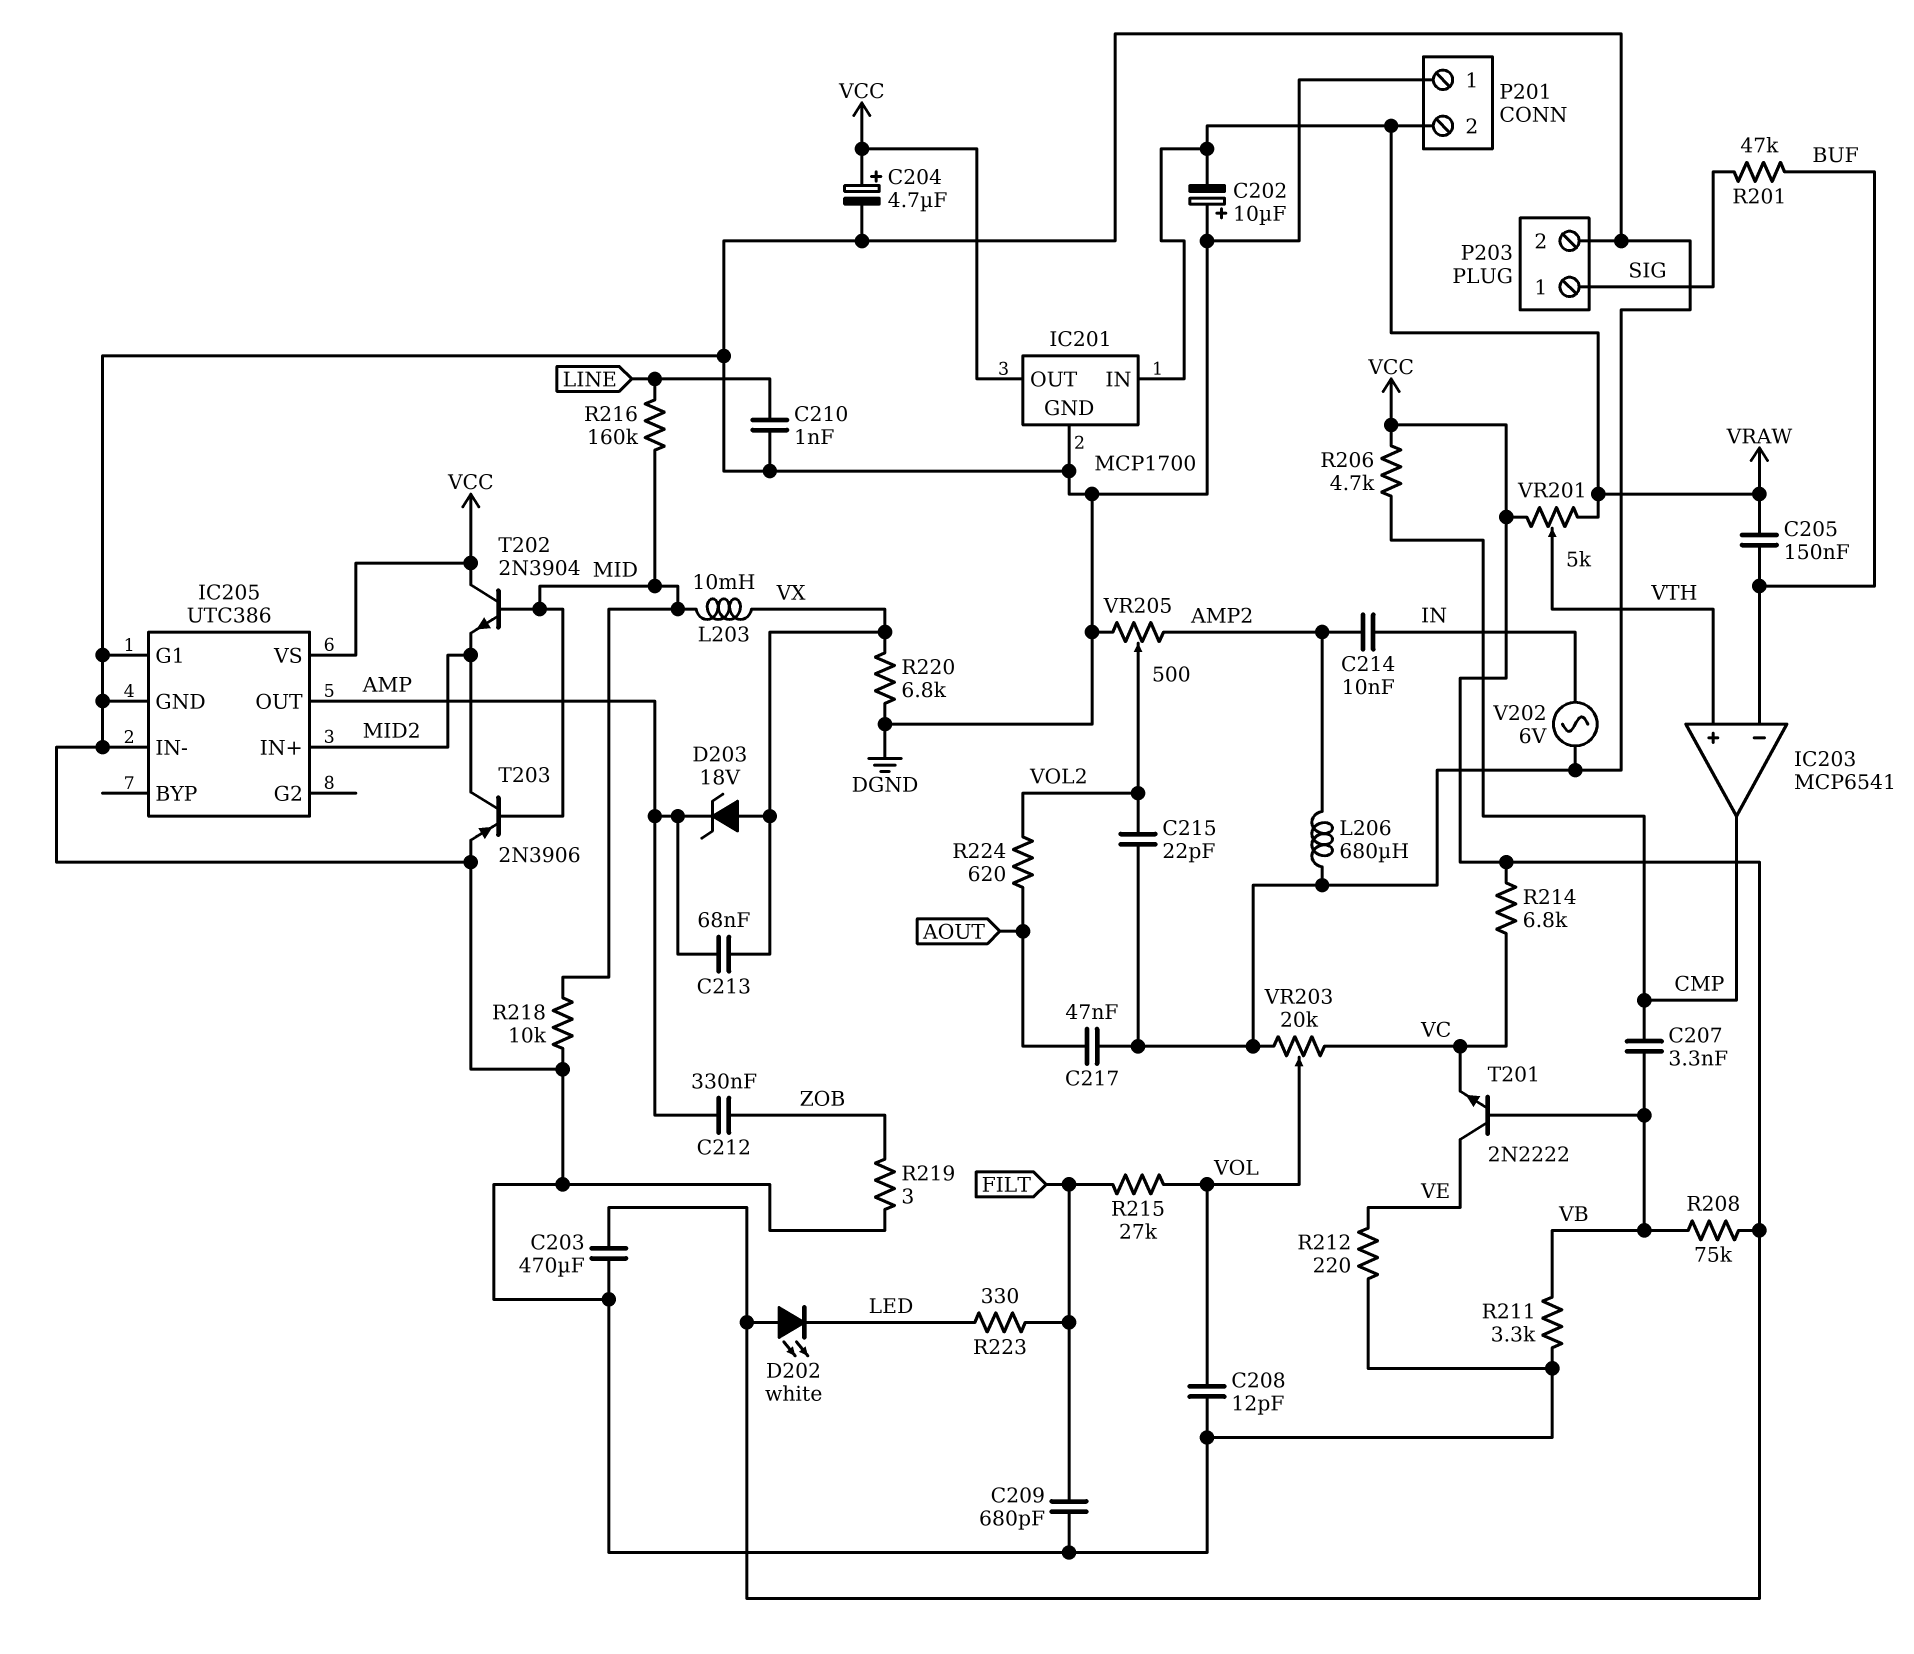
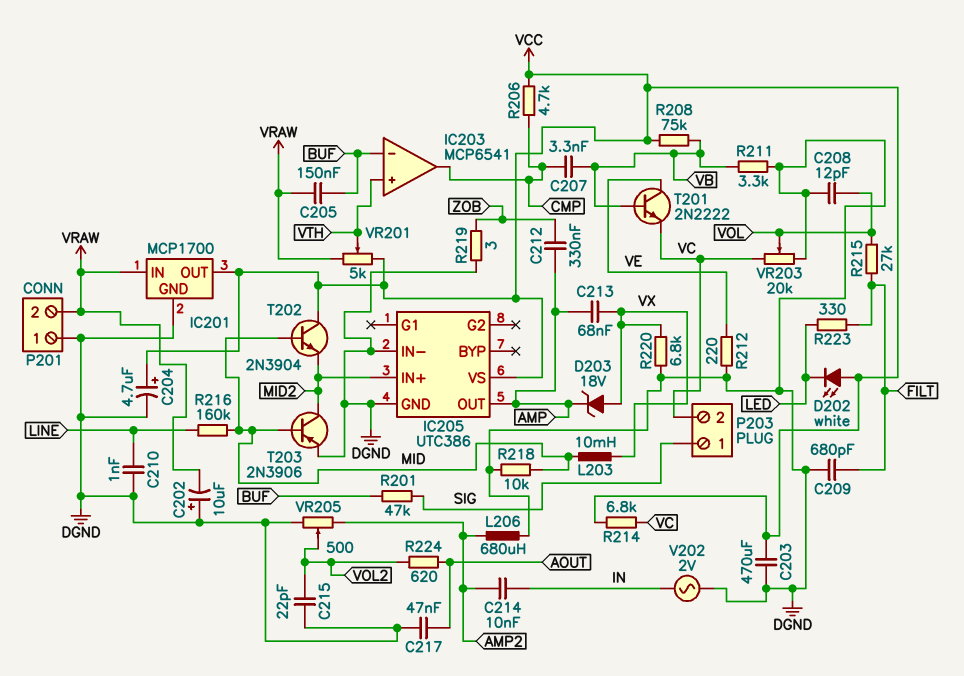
IC205 pin G1: DGND -> none
P203 pin 2: DGND -> VC
V202: AC 6V (DGND, IN) -> AC 2V (DGND, IN)

